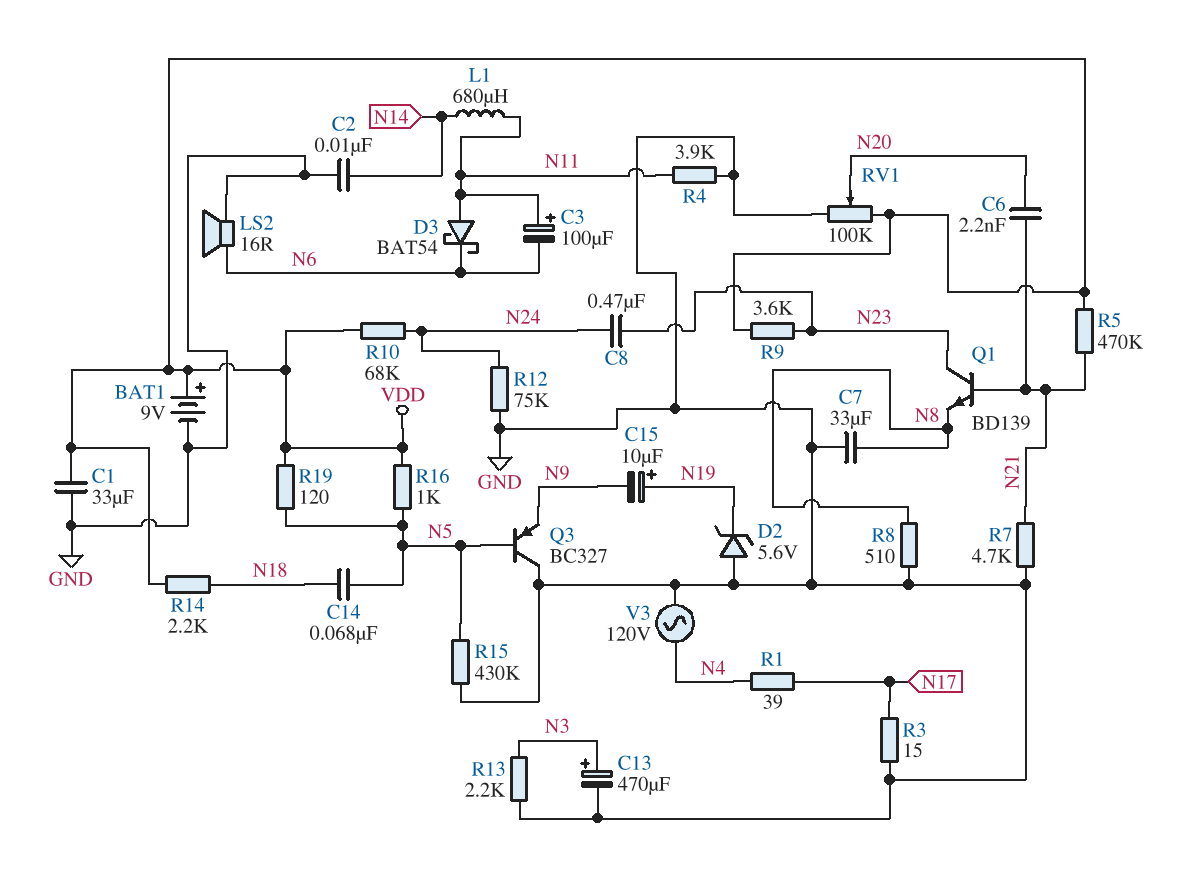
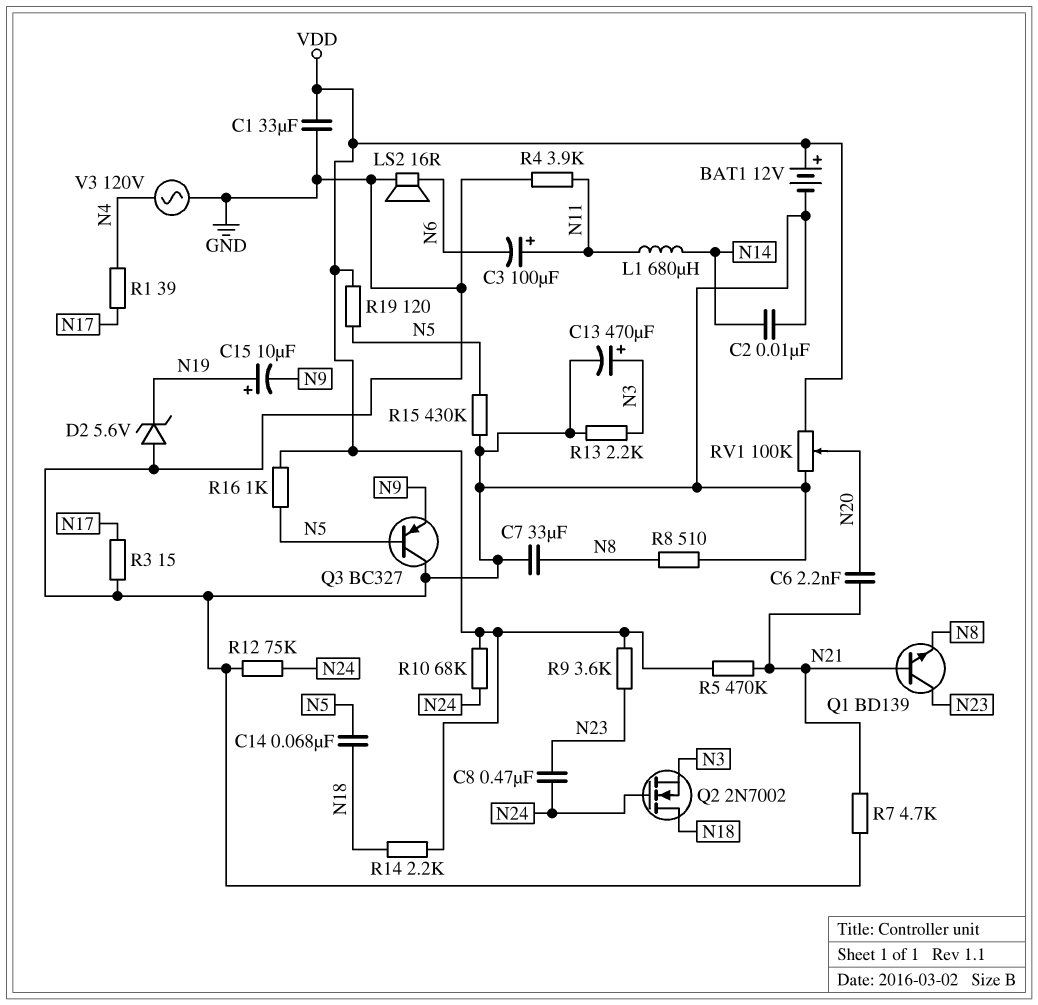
BAT1: 9V (plus VDD, minus GND) -> 12V (plus VDD, minus GND)
D3: schottky BAT54 (A N11, K N6) -> none
Q2: none -> NMOS 2N7002 (G N24, D N18, S N3)

